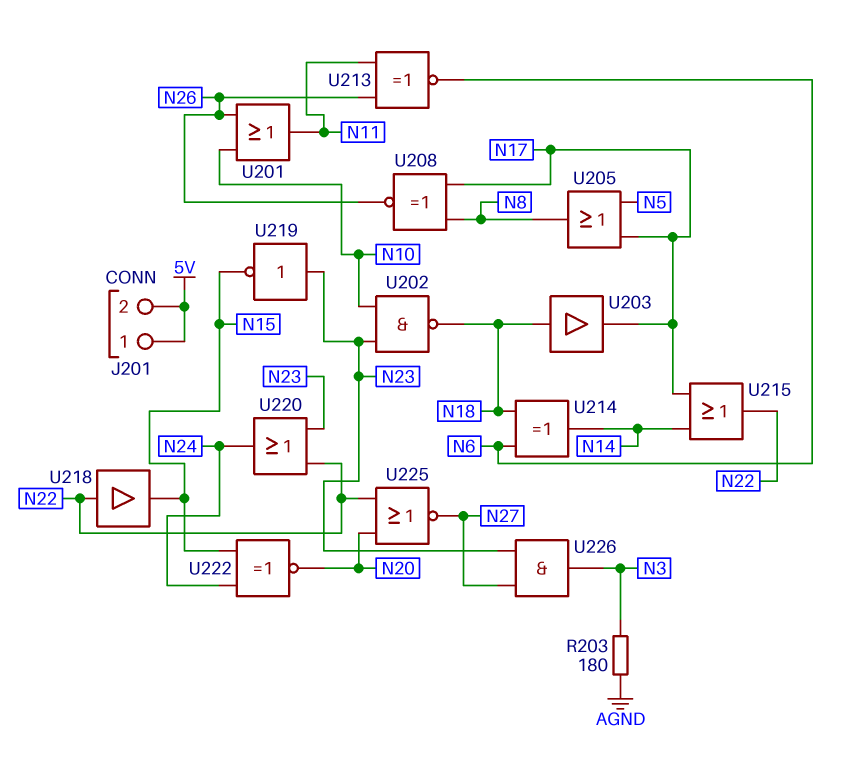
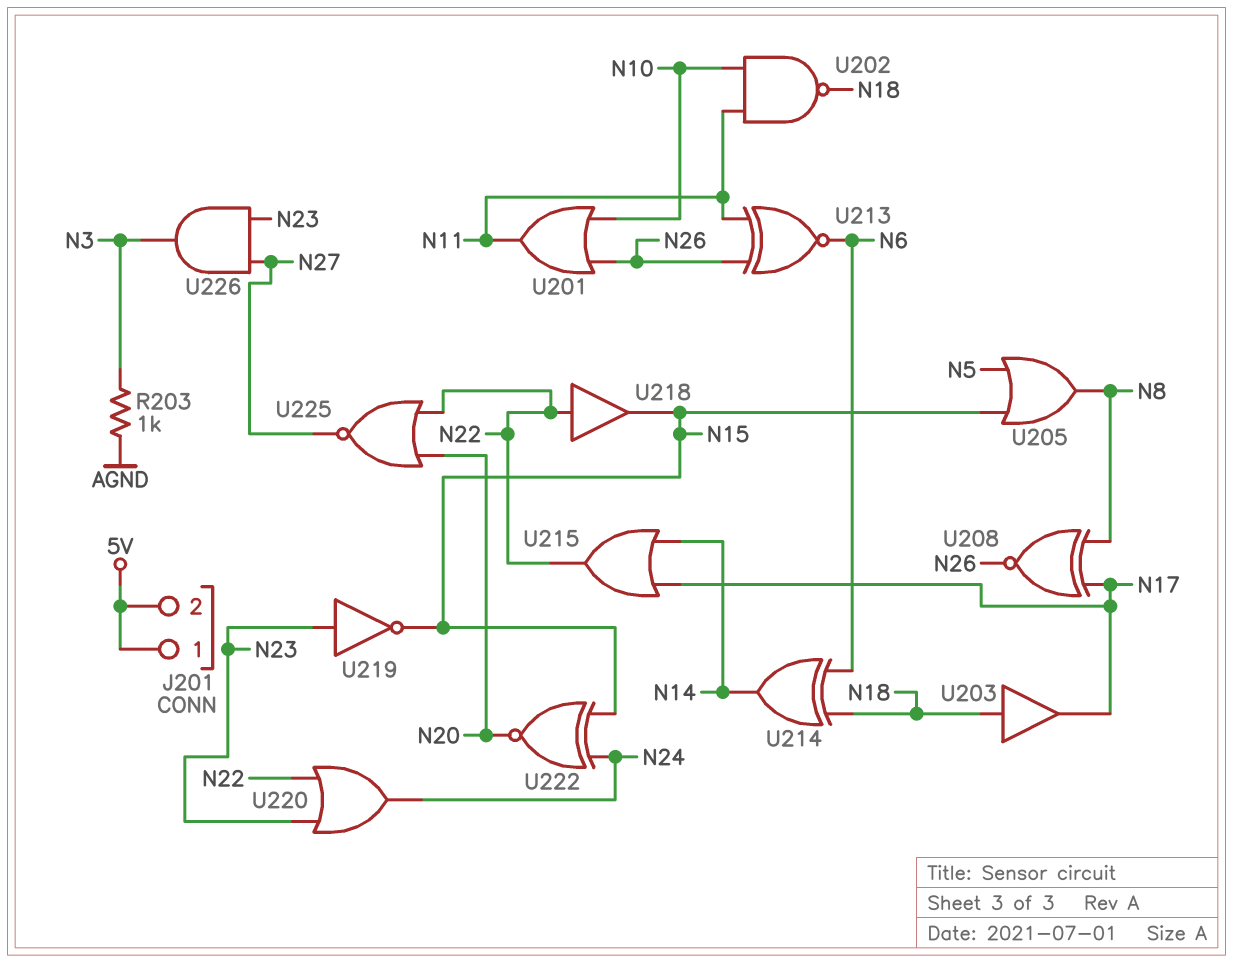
R203: 180 (AGND, N3) -> 1k (AGND, N3)
U202: NAND (in N10, in N23, out N18) -> NAND (in N10, in N11, out N18)
U205: OR (in N5, in N17, out N8) -> OR (in N5, in N15, out N8)

